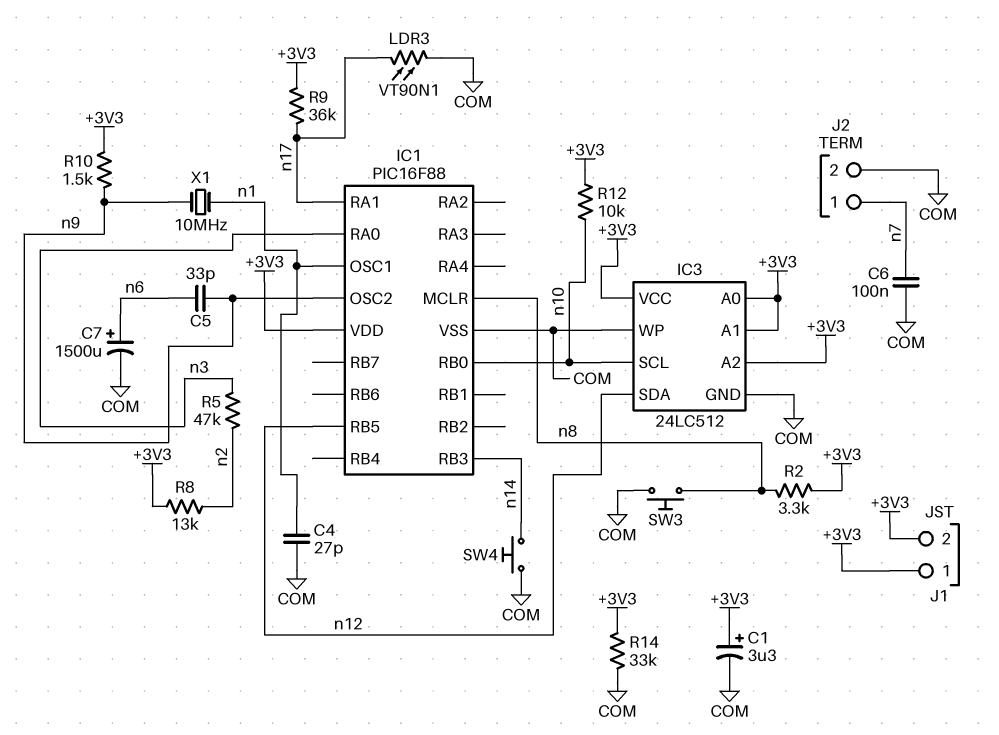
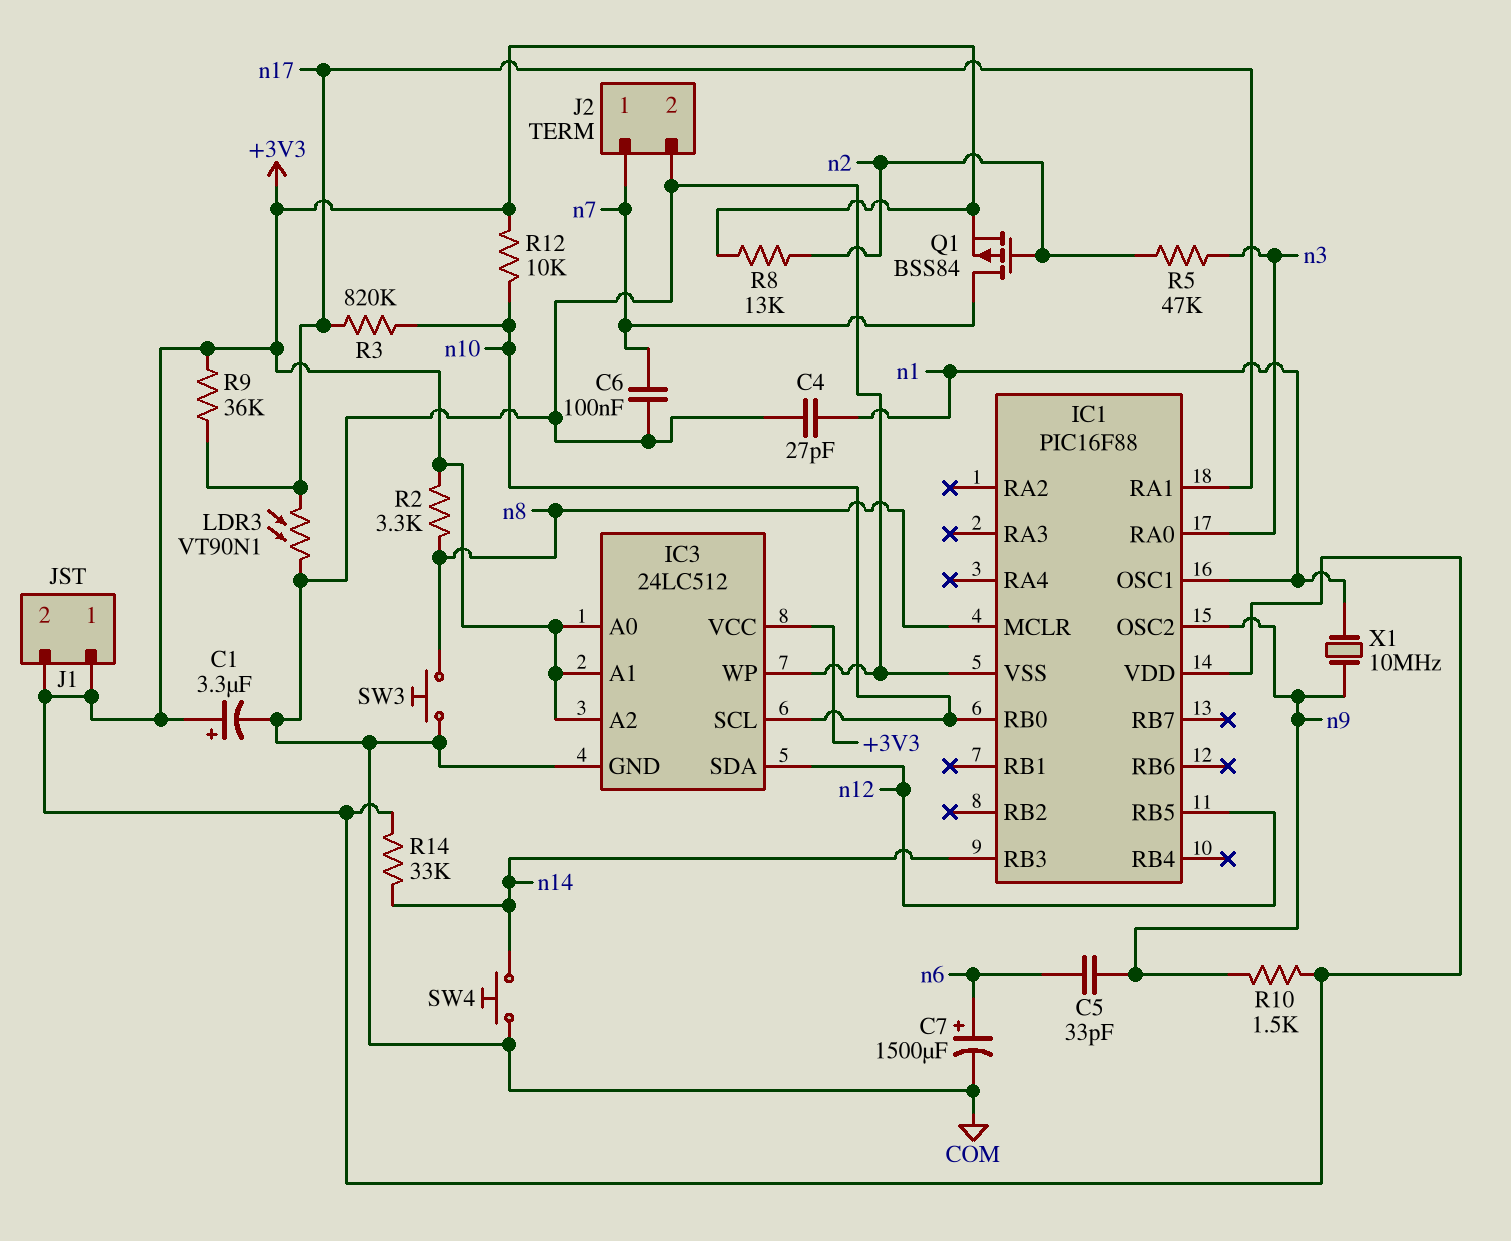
Q1: none -> PMOS BSS84 (G n2, D n7, S +3V3)
R3: none -> 820k (n10, n17)
R14: 33k (+3V3, COM) -> 33k (+3V3, n14)

